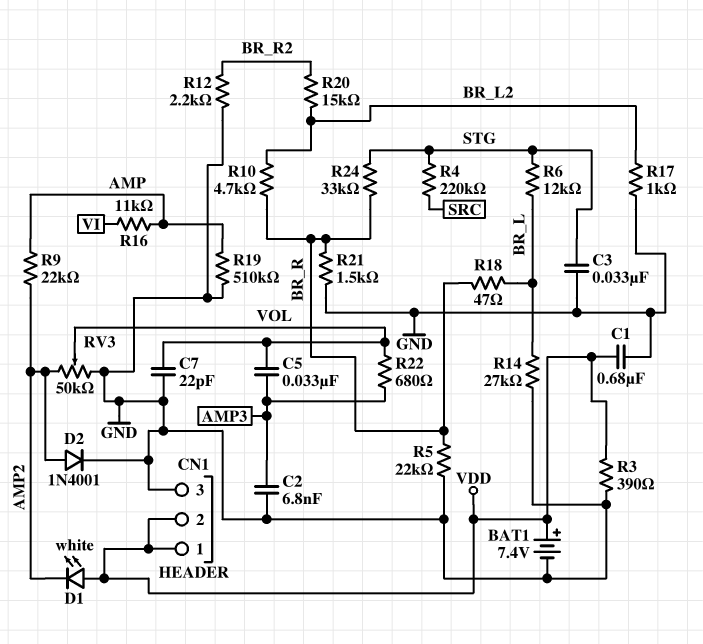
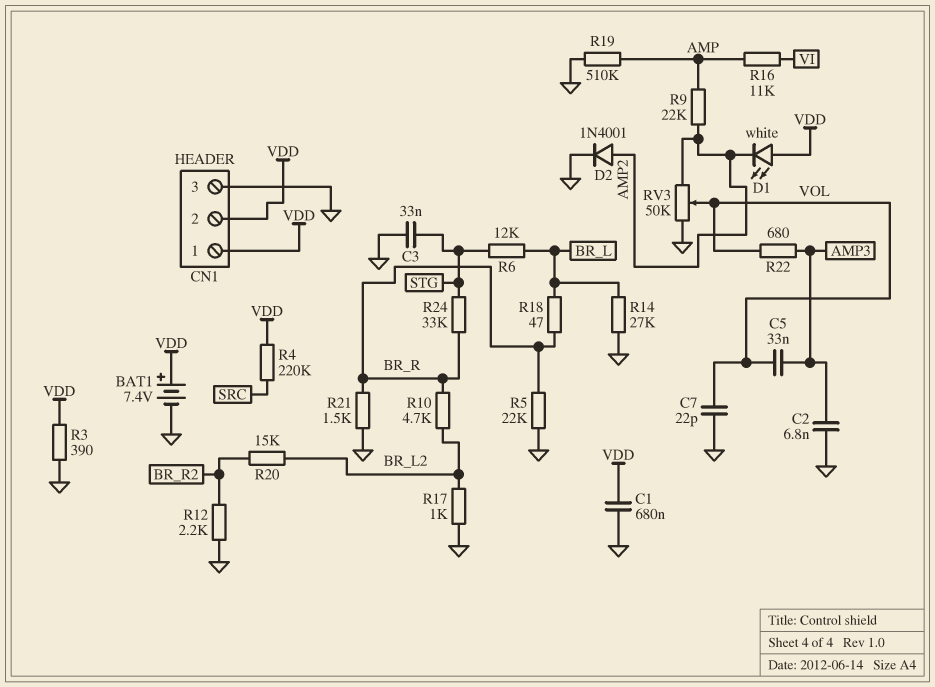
R4: 220k (SRC, STG) -> 220k (SRC, VDD)

